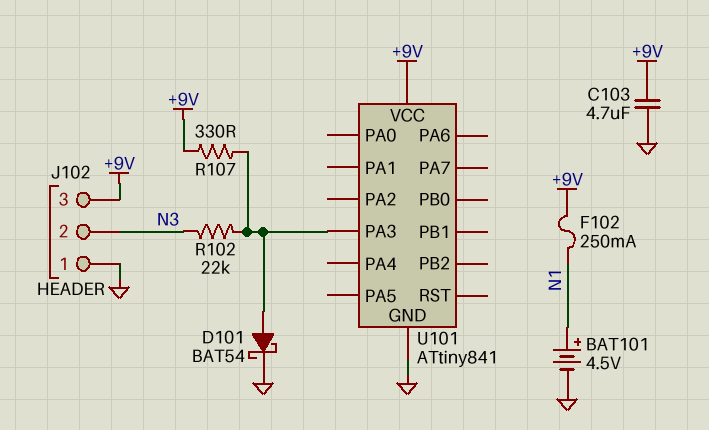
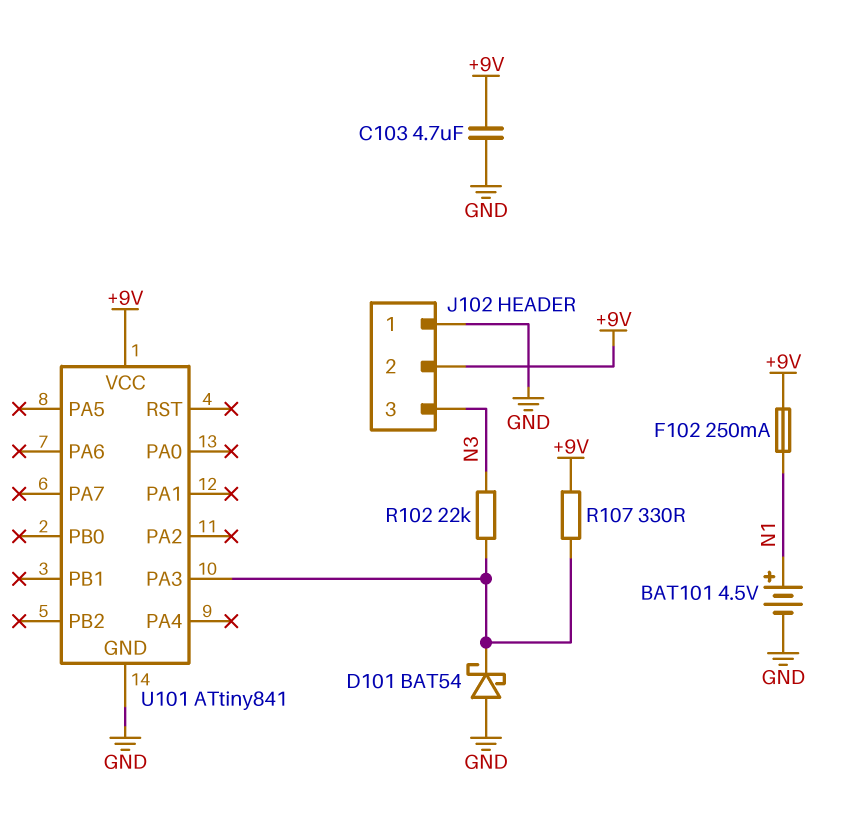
D101: schottky BAT54 (A U101/PA3, K GND) -> schottky BAT54 (A GND, K U101/PA3)
J102 pin 2: N3 -> +9V
J102 pin 3: +9V -> N3

